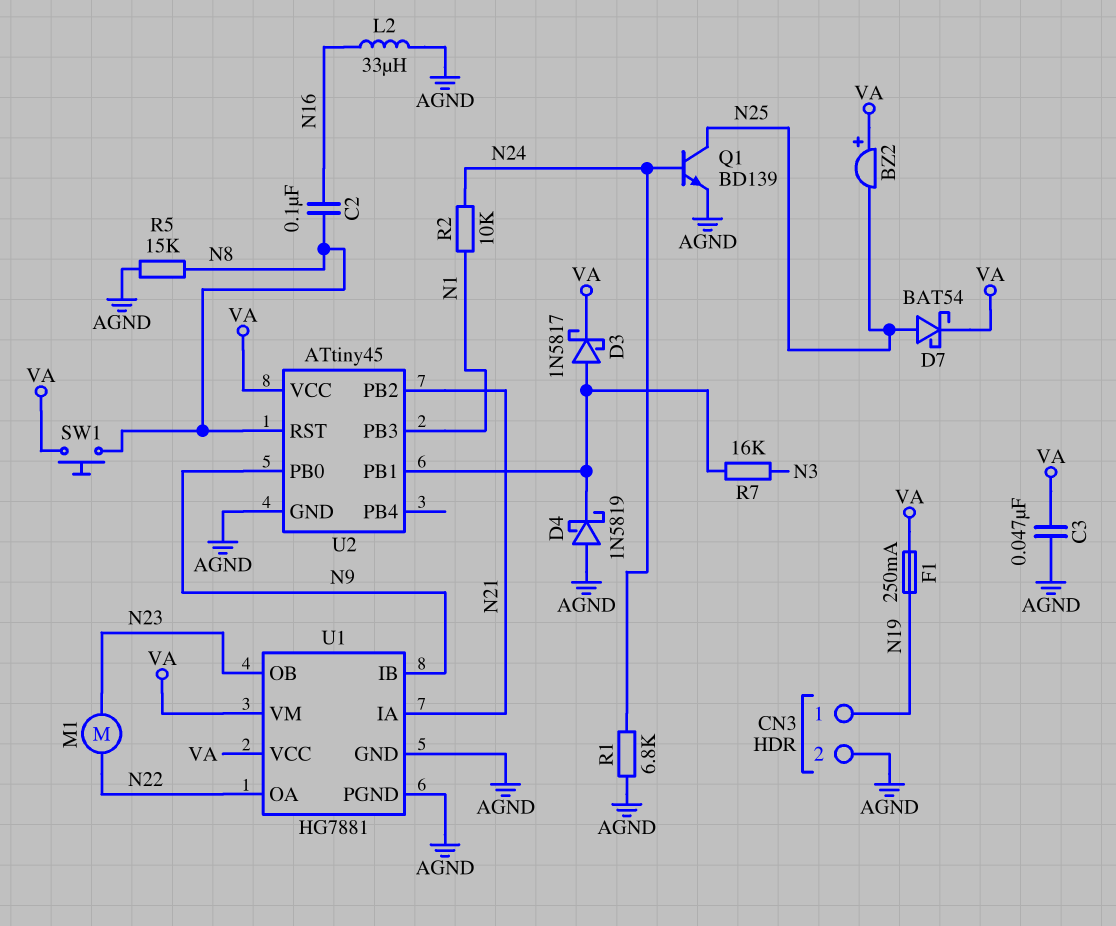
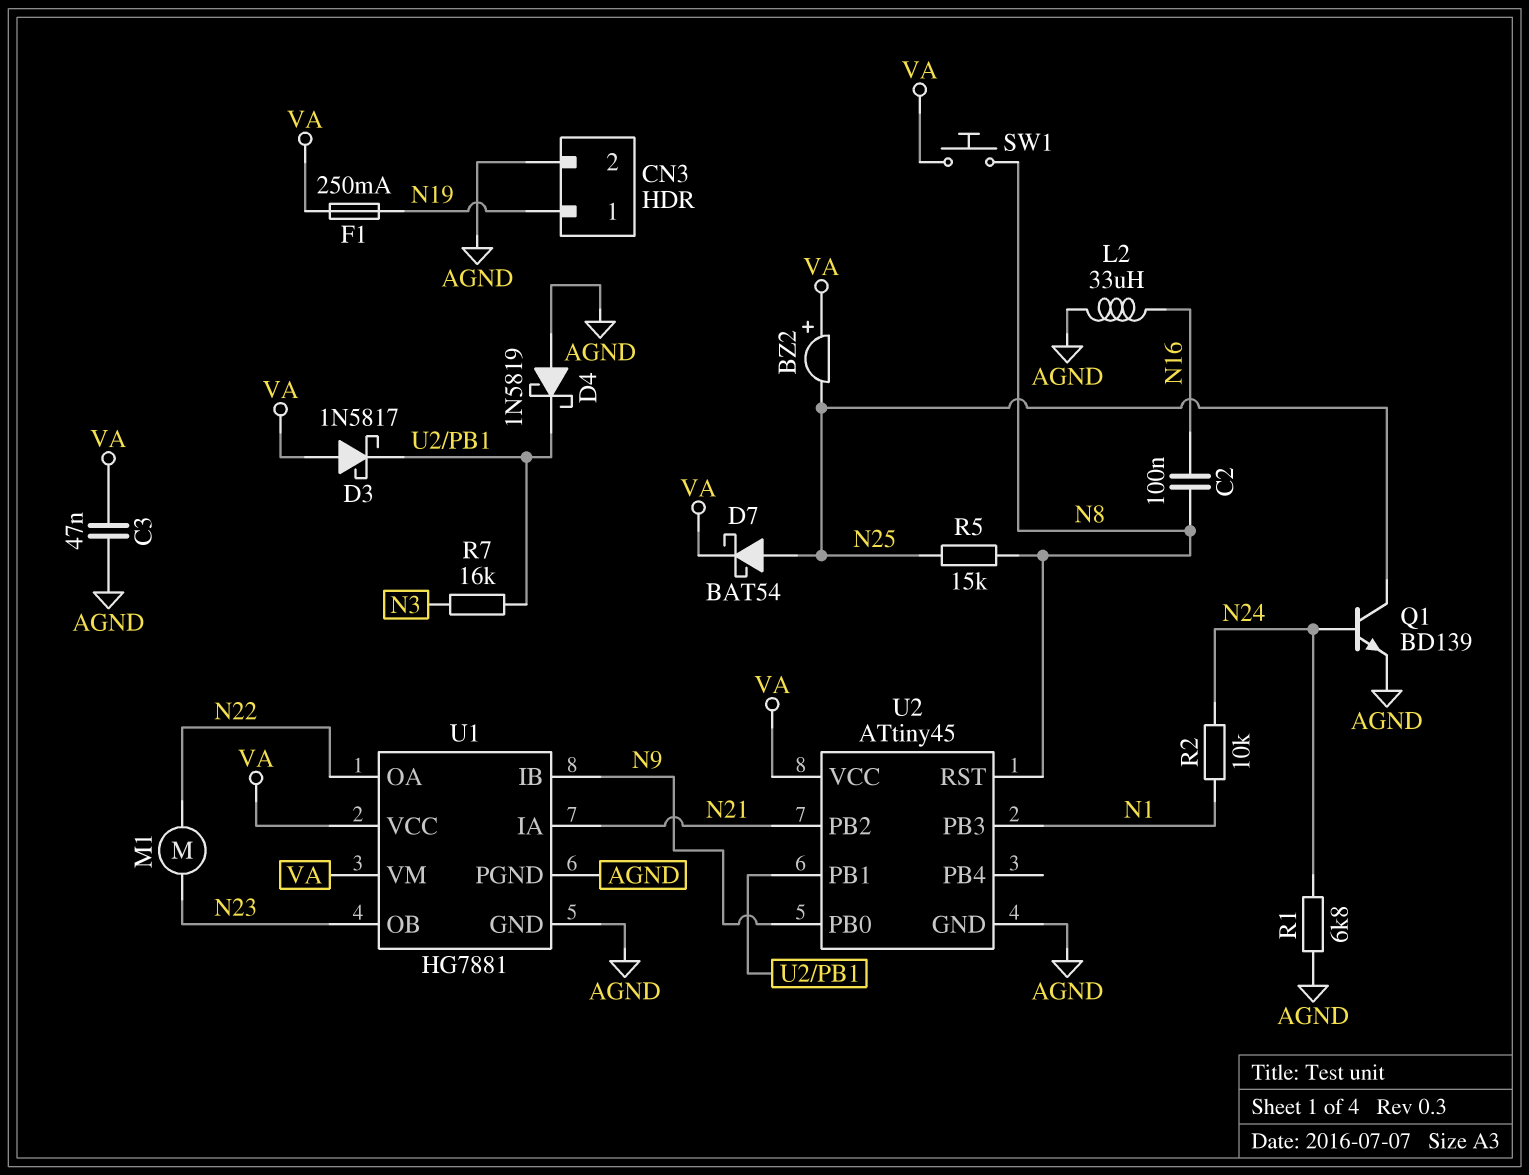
D3: schottky 1N5817 (A U2/PB1, K VA) -> schottky 1N5817 (A VA, K U2/PB1)
R5: 15k (AGND, N8) -> 15k (N8, N25)

